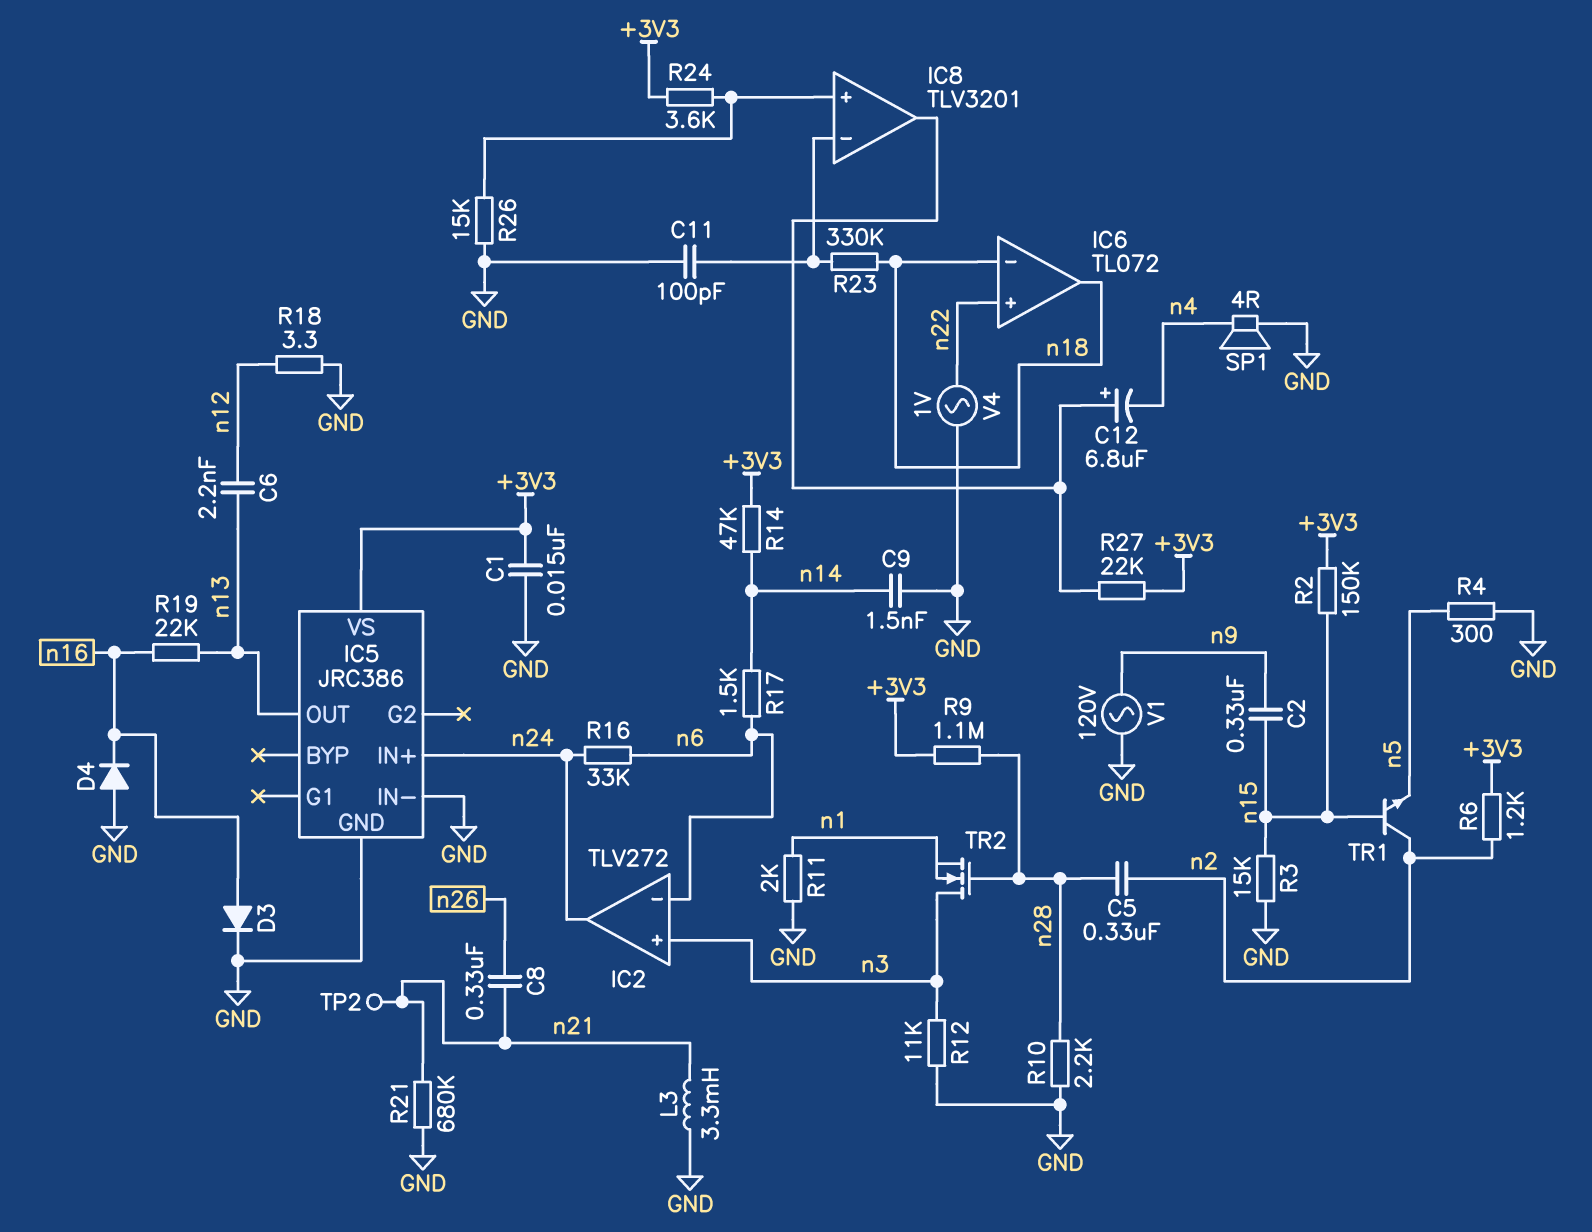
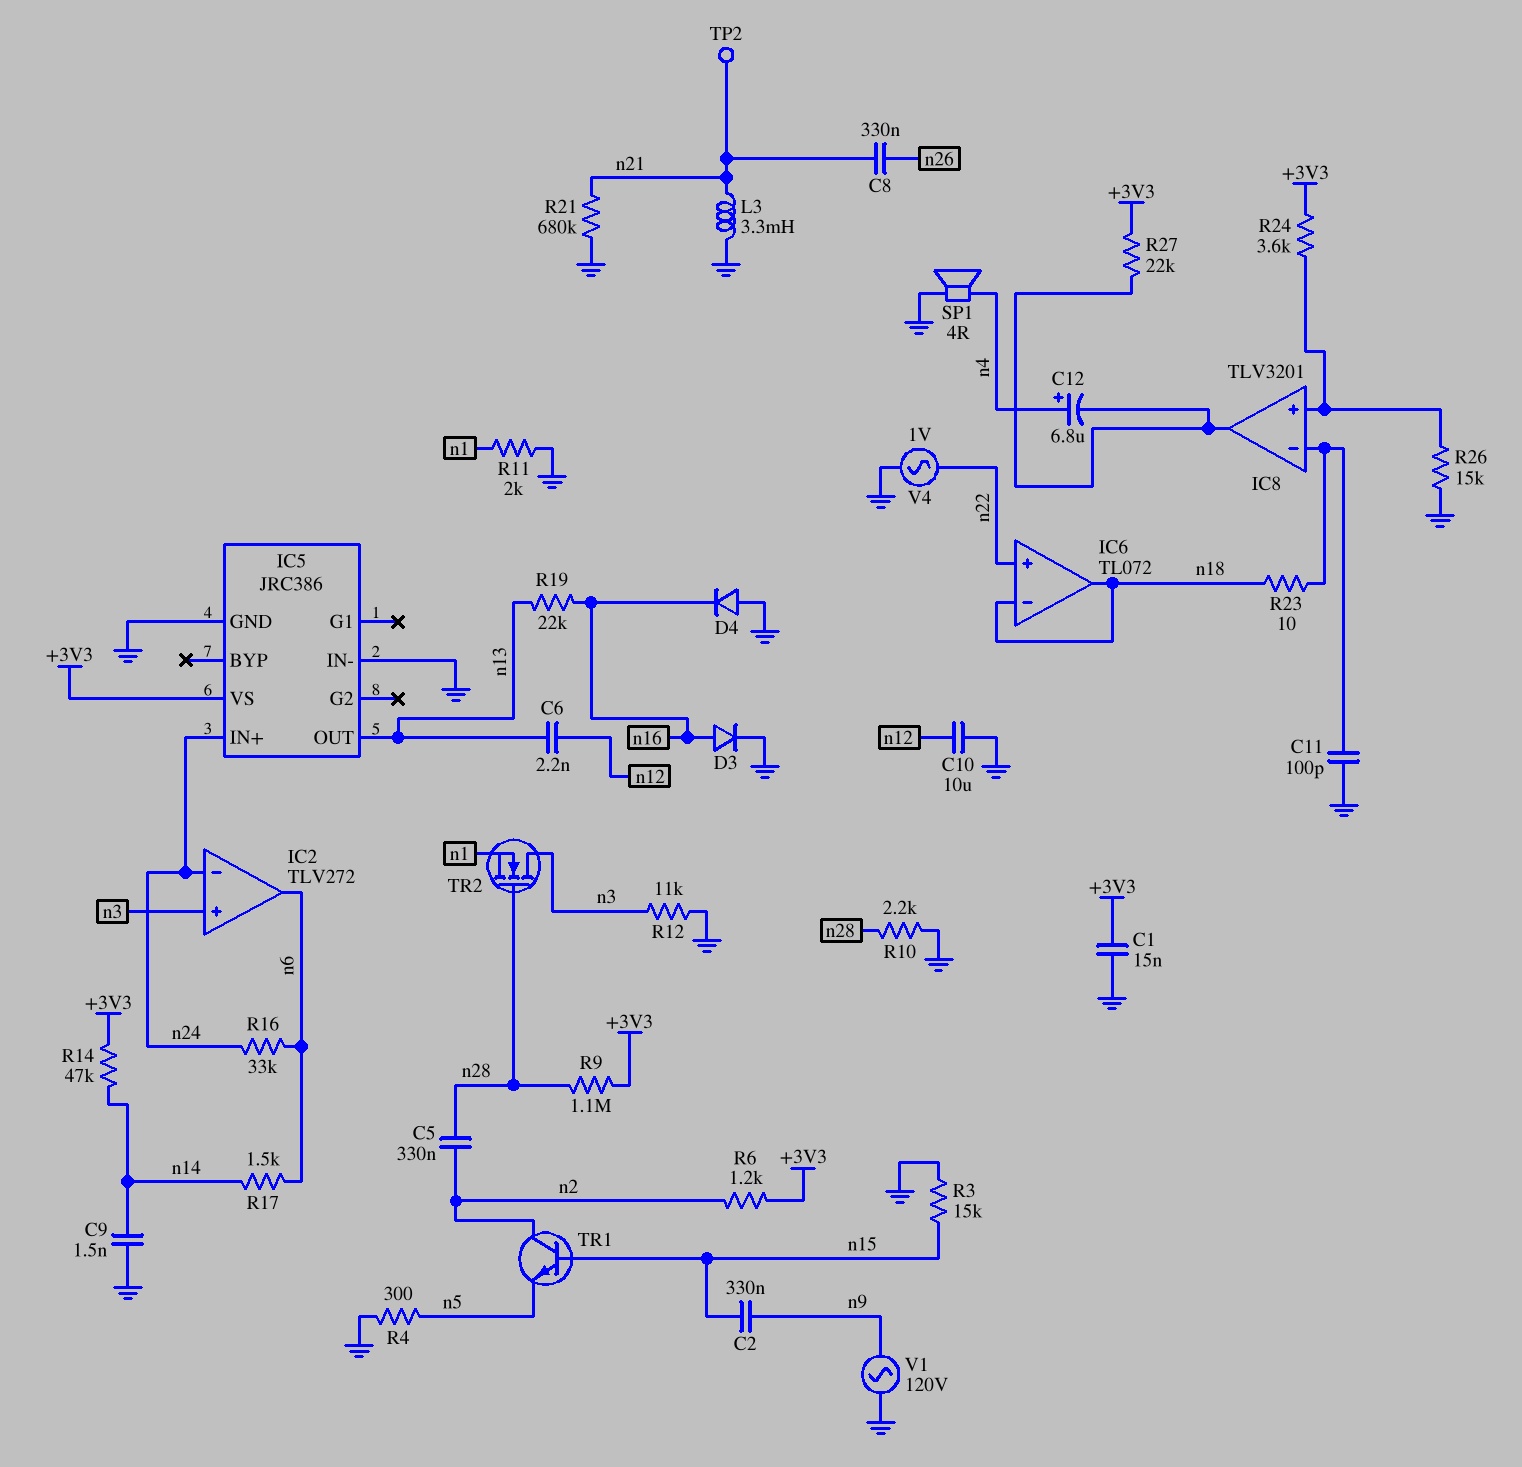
C10: none -> 10uF (GND, n12)
C12: 6.8uF (plus IC8/out, minus n4) -> 6.8uF (plus n4, minus IC8/out)
IC2 pin in-: n6 -> n24
IC2 pin out: n24 -> n6
R2: 150k (+3V3, n15) -> none
R18: 3.3 (GND, n12) -> none
R23: 330k (IC8/in-, n18) -> 10 (IC8/in-, n18)

